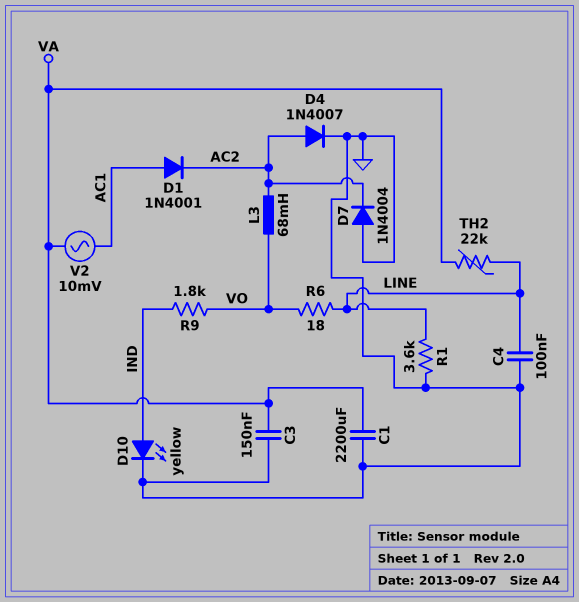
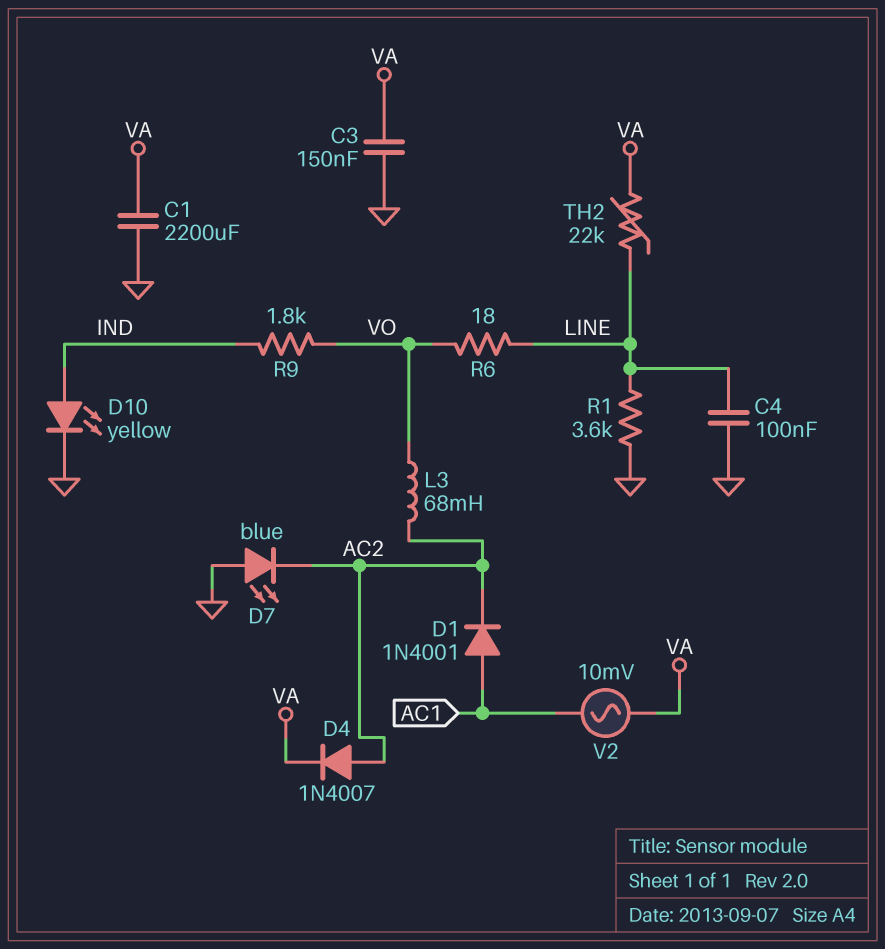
D4: diode 1N4007 (A AC2, K GND) -> diode 1N4007 (A AC2, K VA)
D7: diode 1N4004 (A GND, K AC2) -> LED blue (A GND, K AC2)

